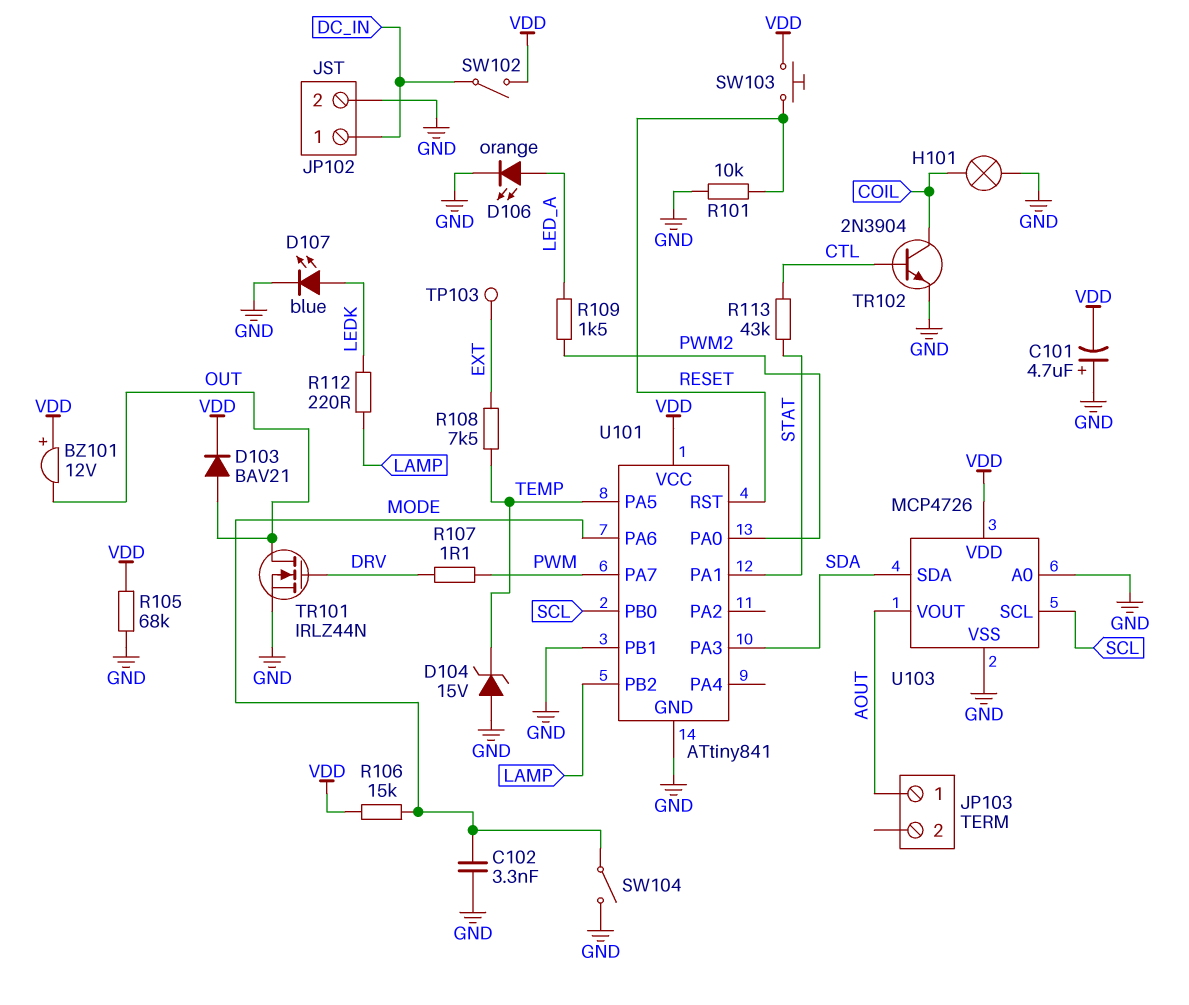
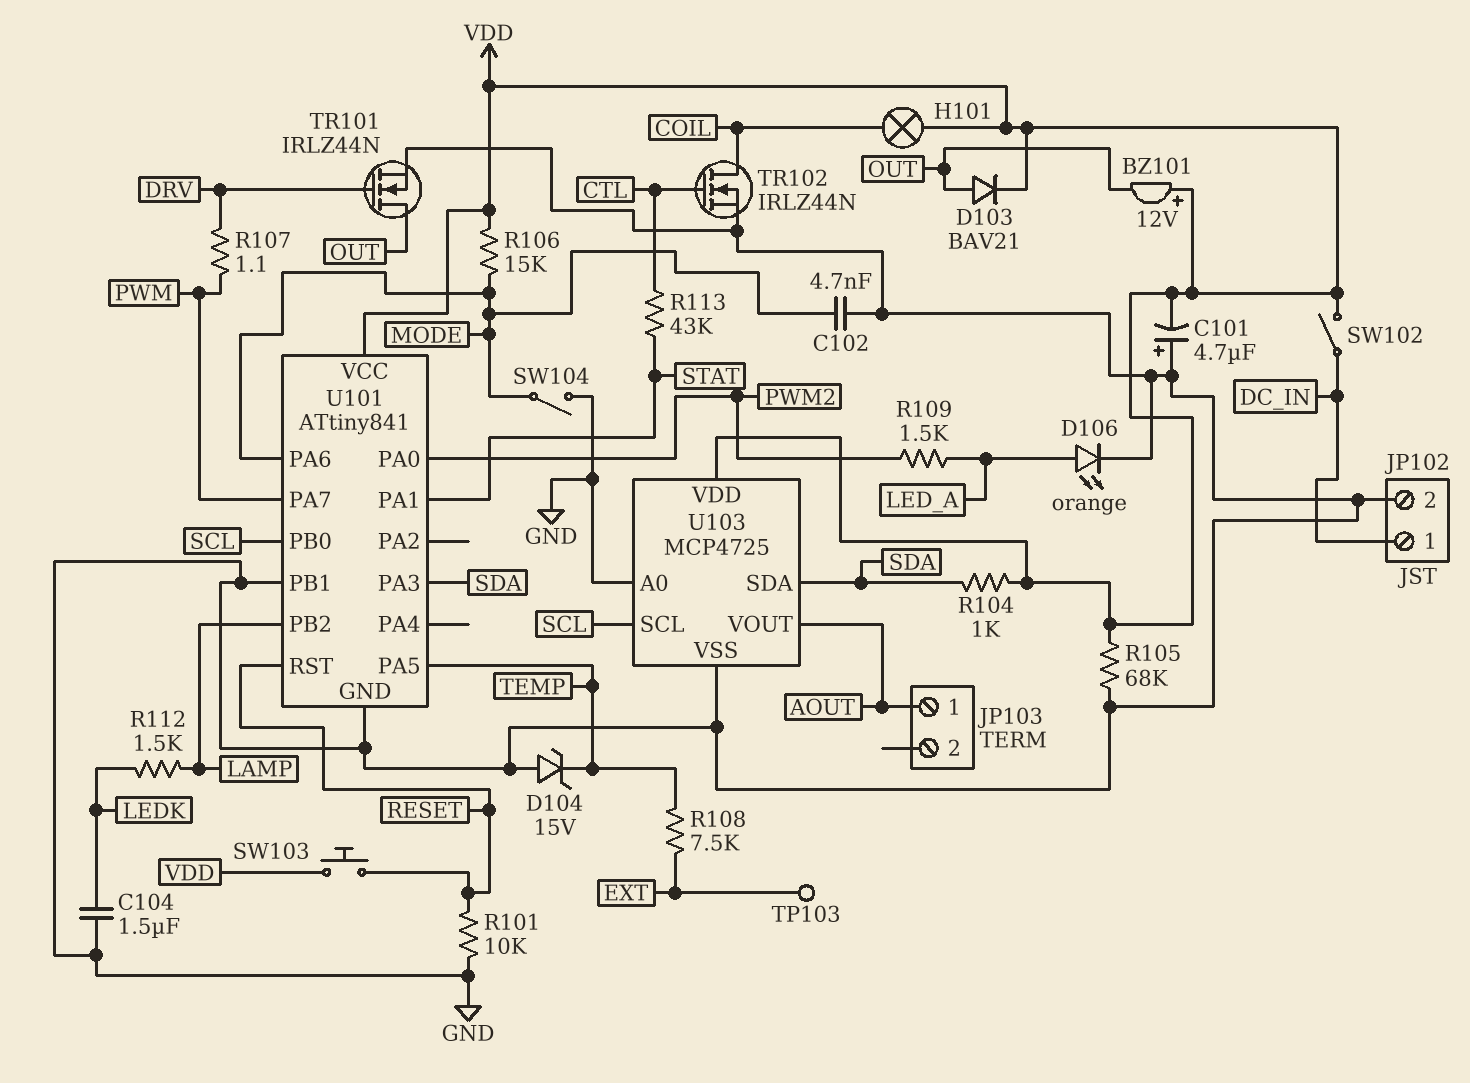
C102: 3.3nF (GND, MODE) -> 4.7nF (GND, MODE)
C104: none -> 1.5uF (GND, LEDK)
D107: LED blue (A LEDK, K GND) -> none
H101: lamp (COIL, GND) -> lamp (COIL, VDD)
R104: none -> 1k (SDA, VDD)
R112: 220 (LAMP, LEDK) -> 1.5k (LAMP, LEDK)
TR102: NPN 2N3904 (B CTL, C COIL, E GND) -> NMOS IRLZ44N (G CTL, D COIL, S GND)
U103: MCP4726 -> MCP4725

